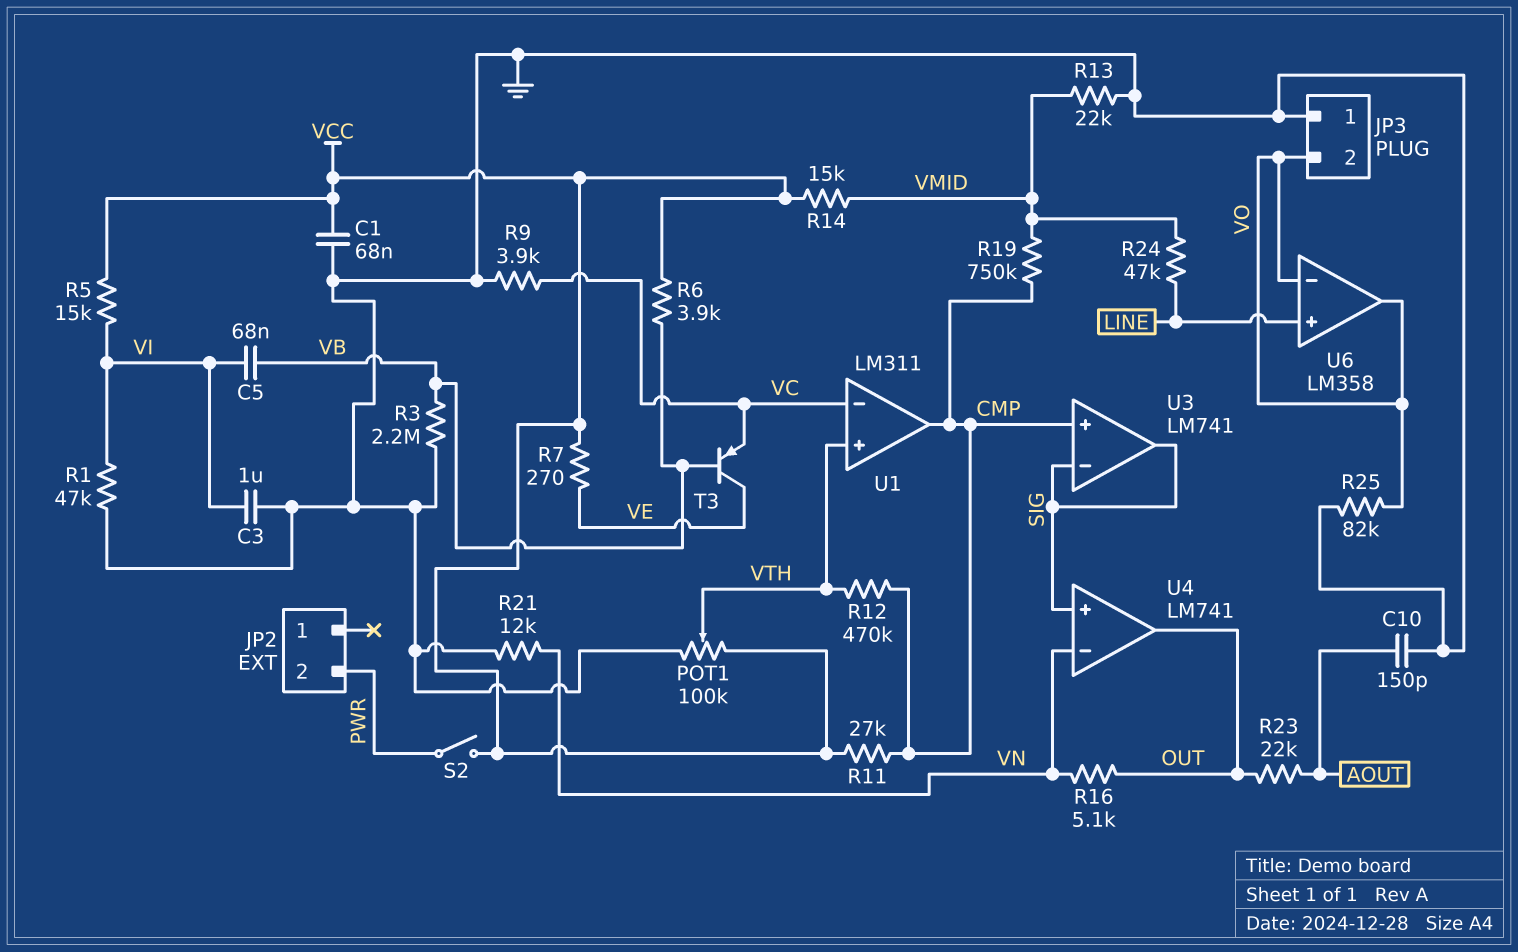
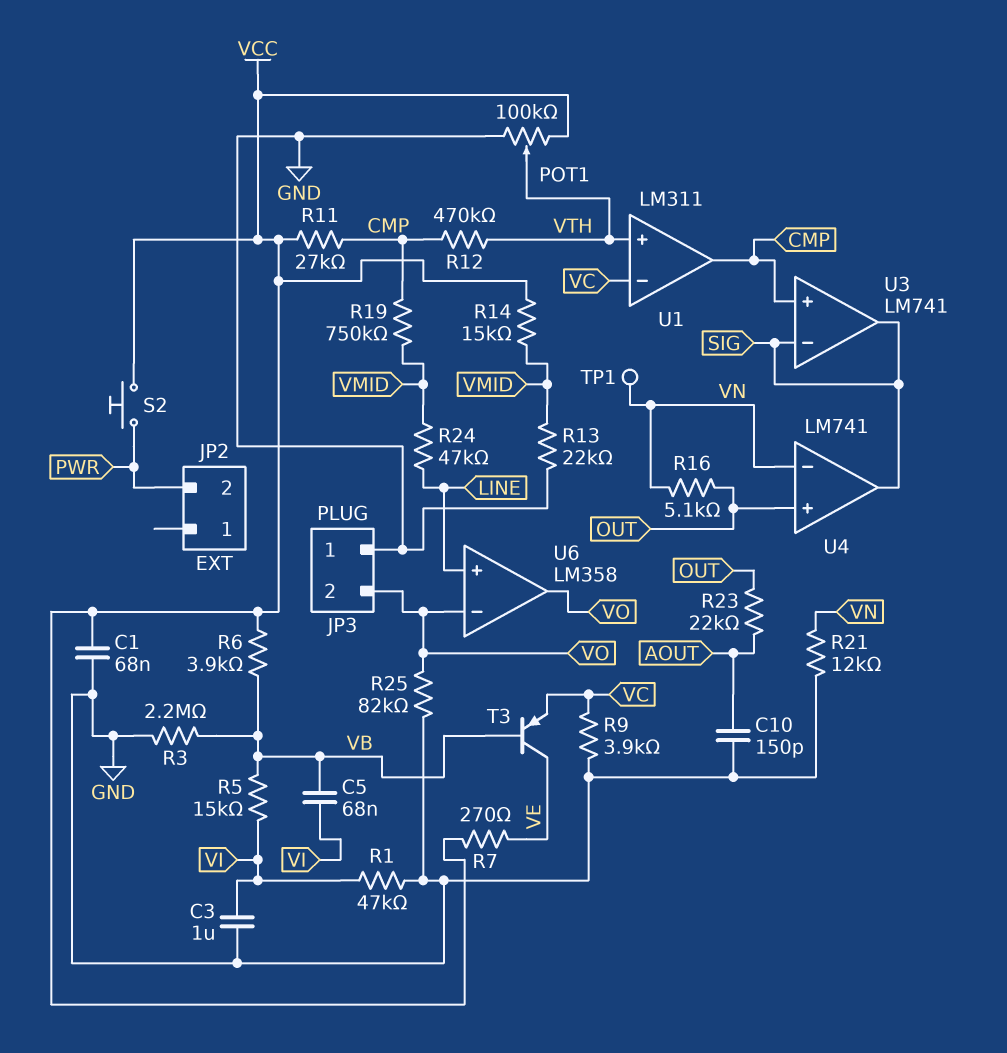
R5: 15k (VCC, VI) -> 15k (VB, VI)
S2: switch (PWR, VCC) -> button (PWR, VCC)
TP1: none -> test point (VN)
U4 pin in+: SIG -> OUT
U4 pin out: OUT -> SIG

